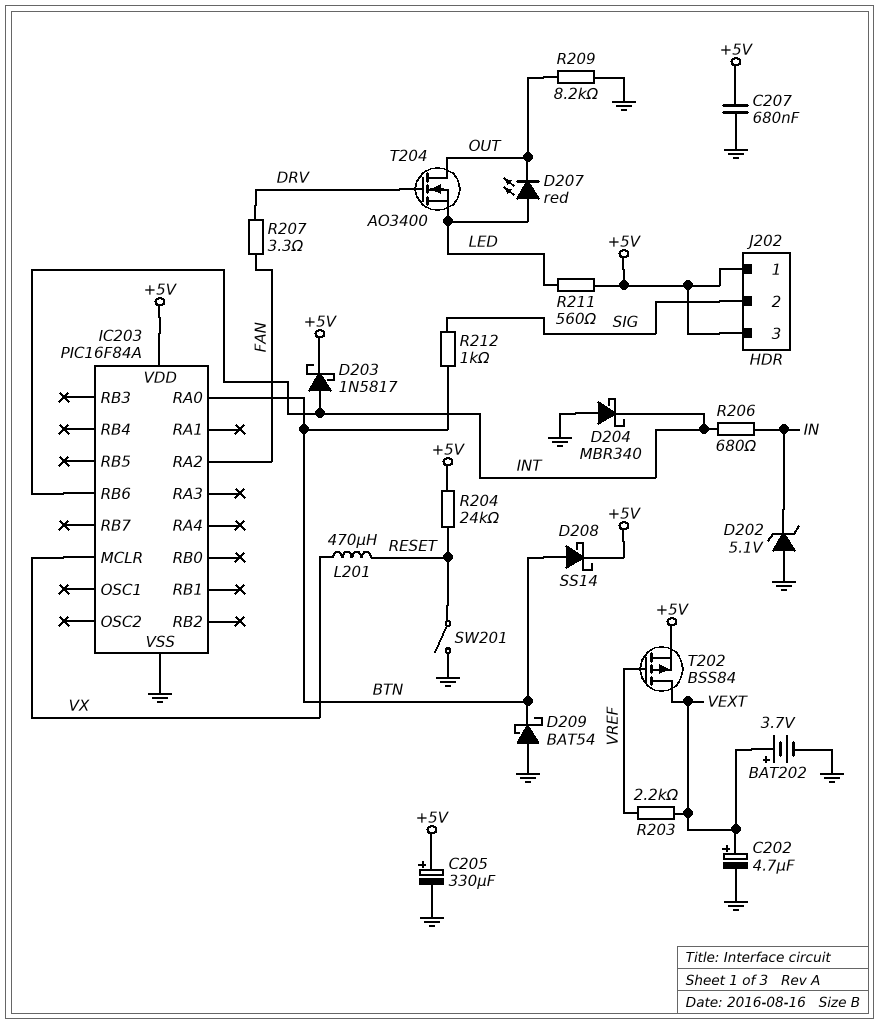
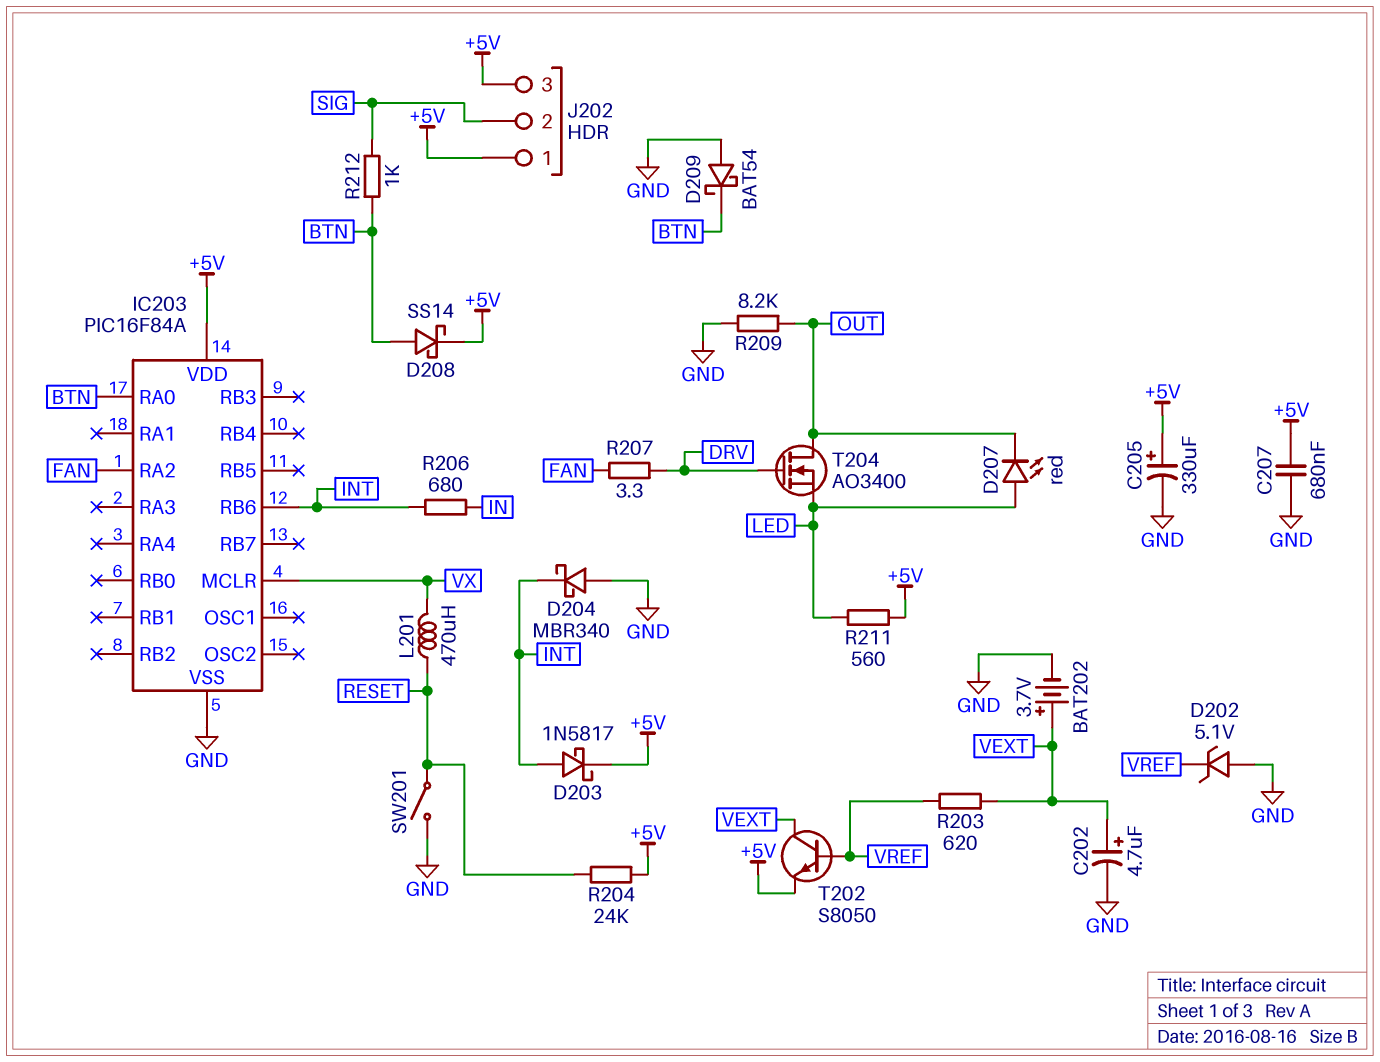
D202: zener 5.1V (A GND, K IN) -> zener 5.1V (A GND, K VREF)
R203: 2.2k (VEXT, VREF) -> 620 (VEXT, VREF)
T202: PMOS BSS84 (G VREF, D VEXT, S +5V) -> NPN S8050 (B VREF, C VEXT, E +5V)

